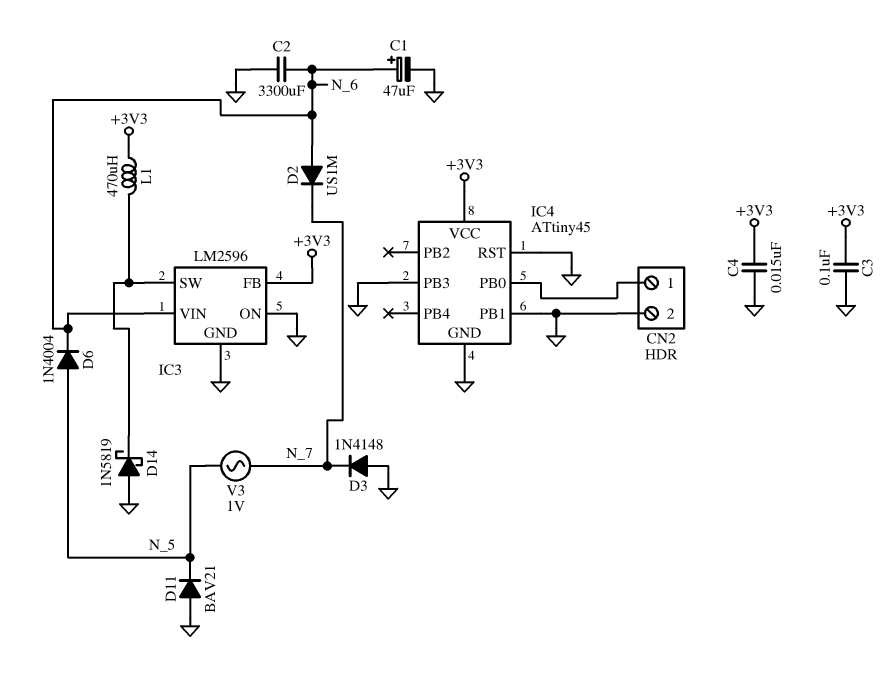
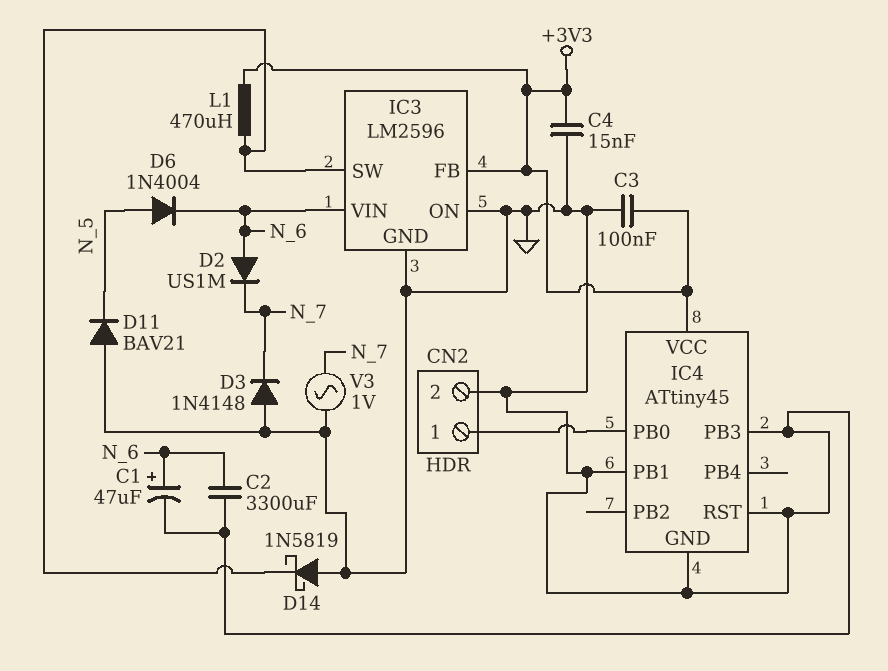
V3: AC 1V (N_5, N_7) -> AC 1V (GND, N_7)

